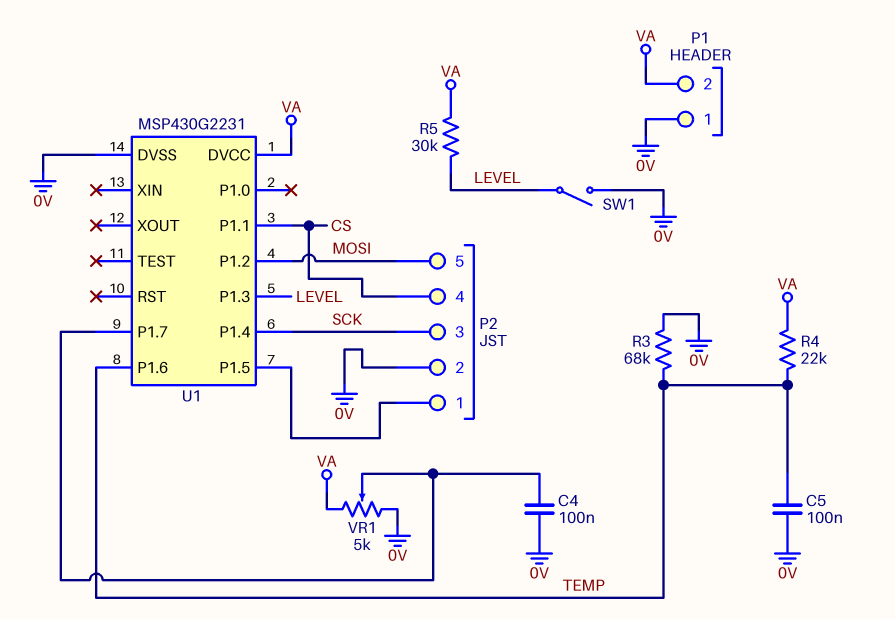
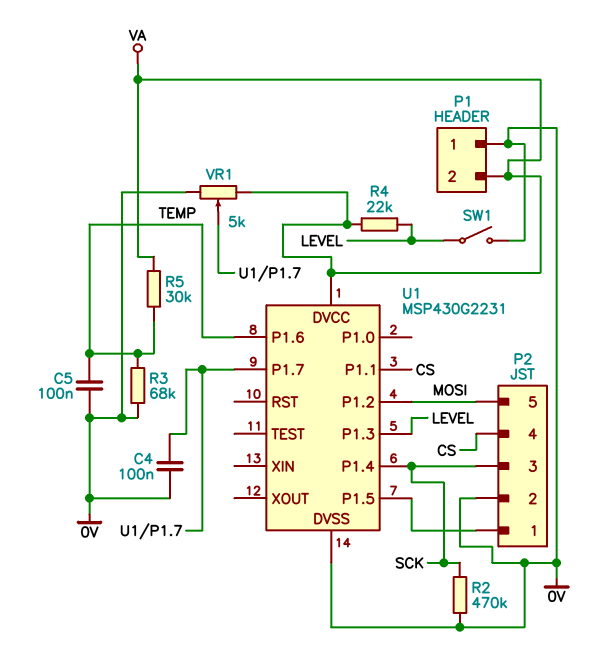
R2: none -> 470k (0V, SCK)
R4: 22k (TEMP, VA) -> 22k (LEVEL, VA)
R5: 30k (LEVEL, VA) -> 30k (TEMP, VA)

